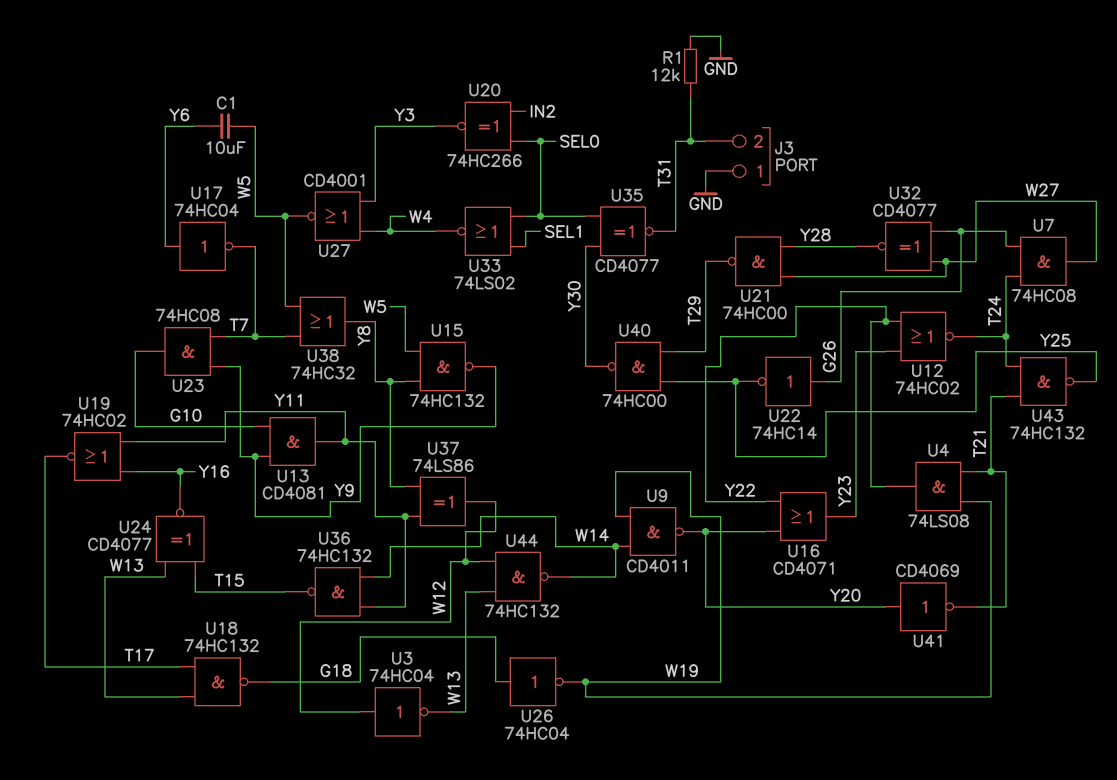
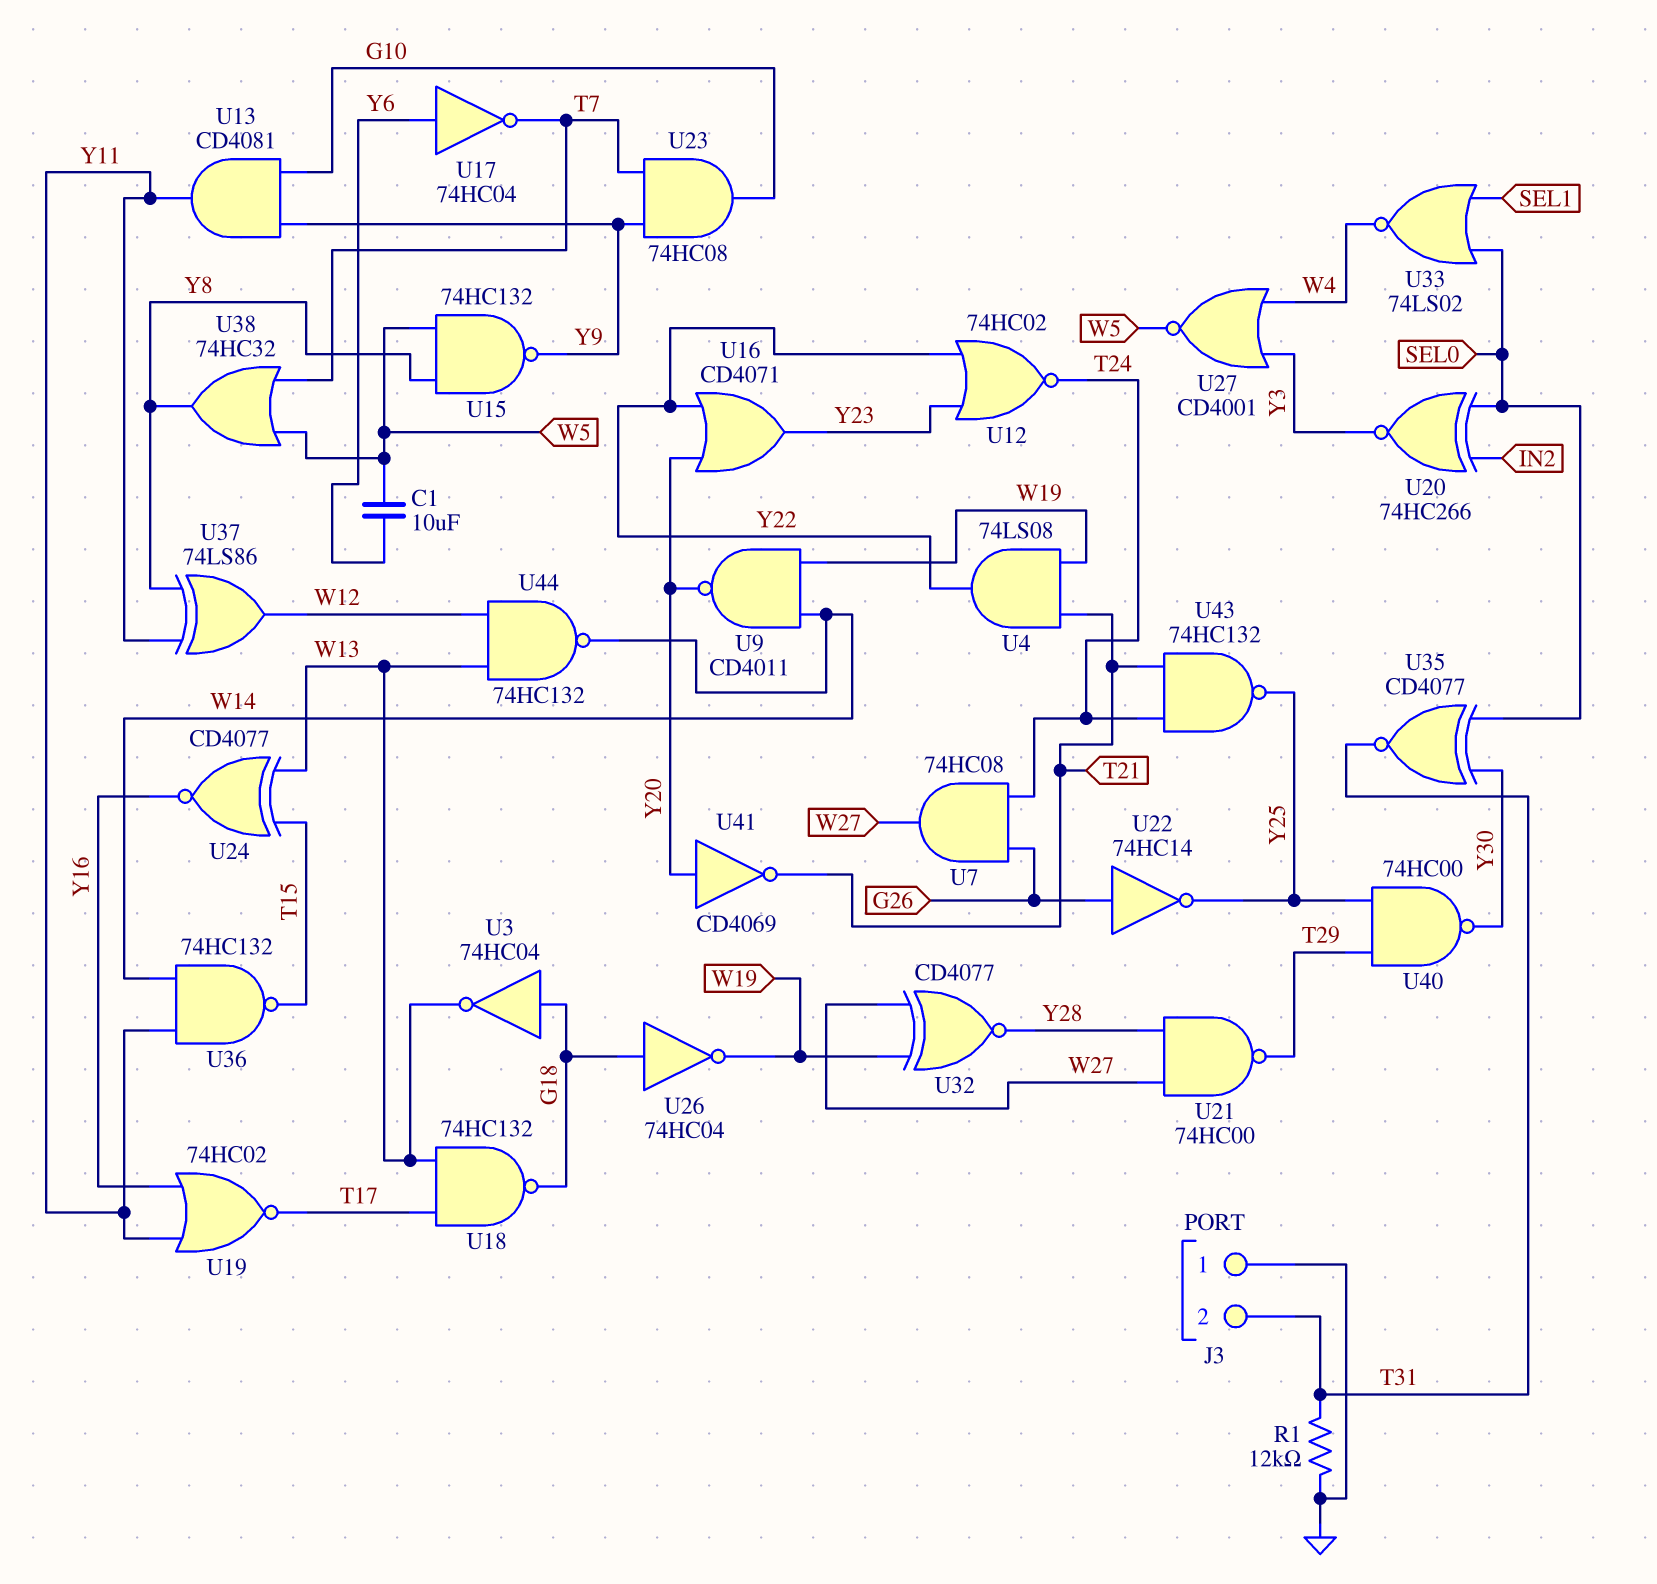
U3: NOT 74HC04 (in W12, out W13) -> NOT 74HC04 (in G18, out W13)
U32: XNOR CD4077 (in G26, in W27, out Y28) -> XNOR CD4077 (in W19, in W27, out Y28)

